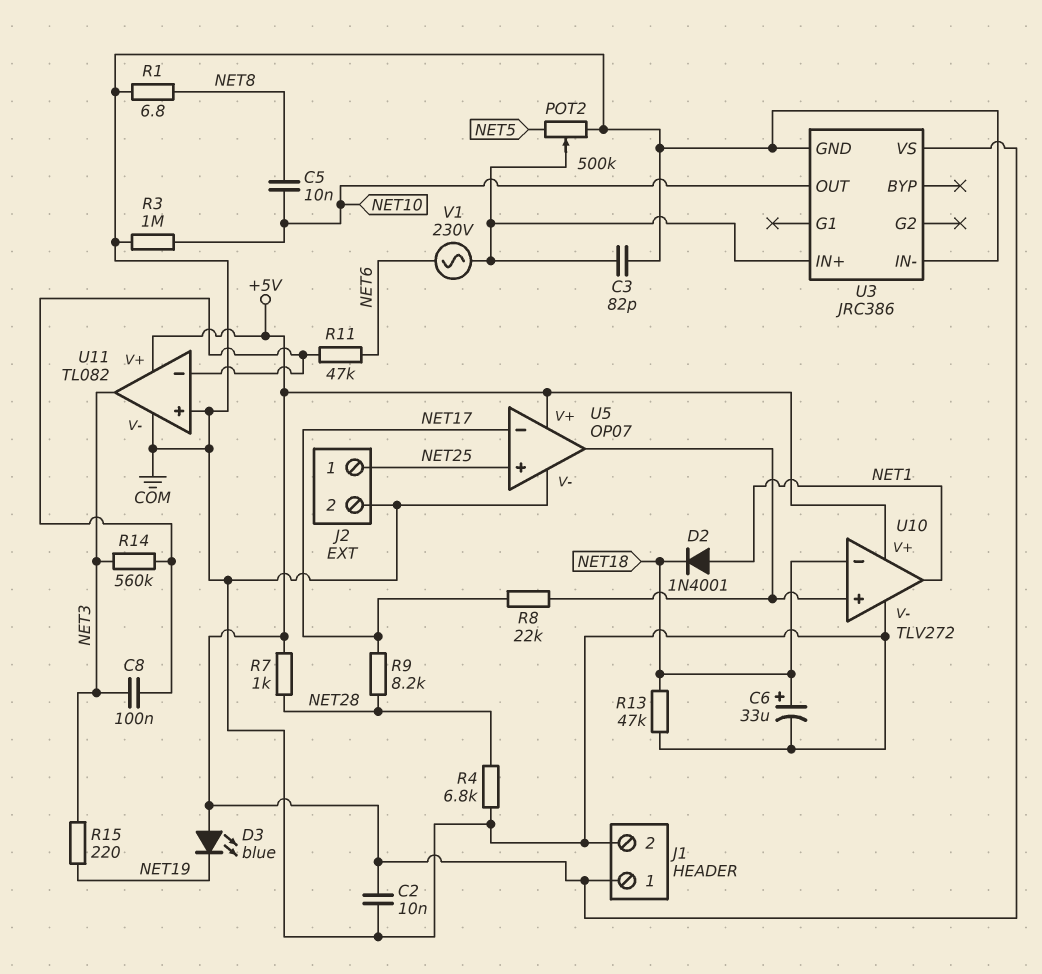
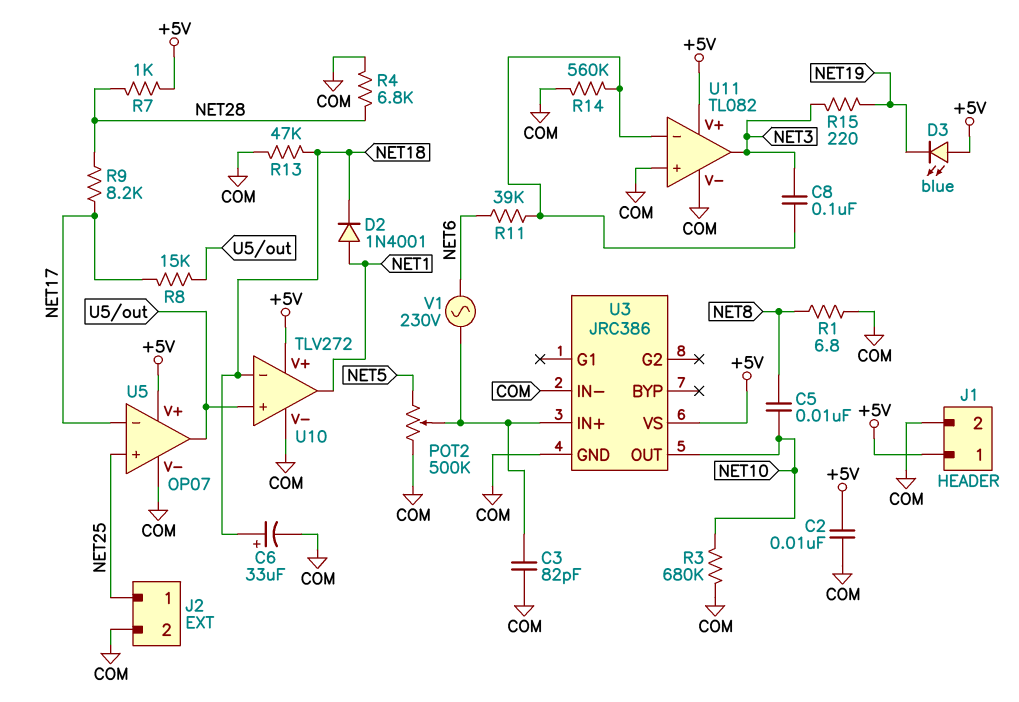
R3: 1M (COM, NET10) -> 680k (COM, NET10)
R8: 22k (NET17, U5/out) -> 15k (NET17, U5/out)
R11: 47k (NET6, U11/in-) -> 39k (NET6, U11/in-)
R14: 560k (NET3, U11/in-) -> 560k (COM, U11/in-)

